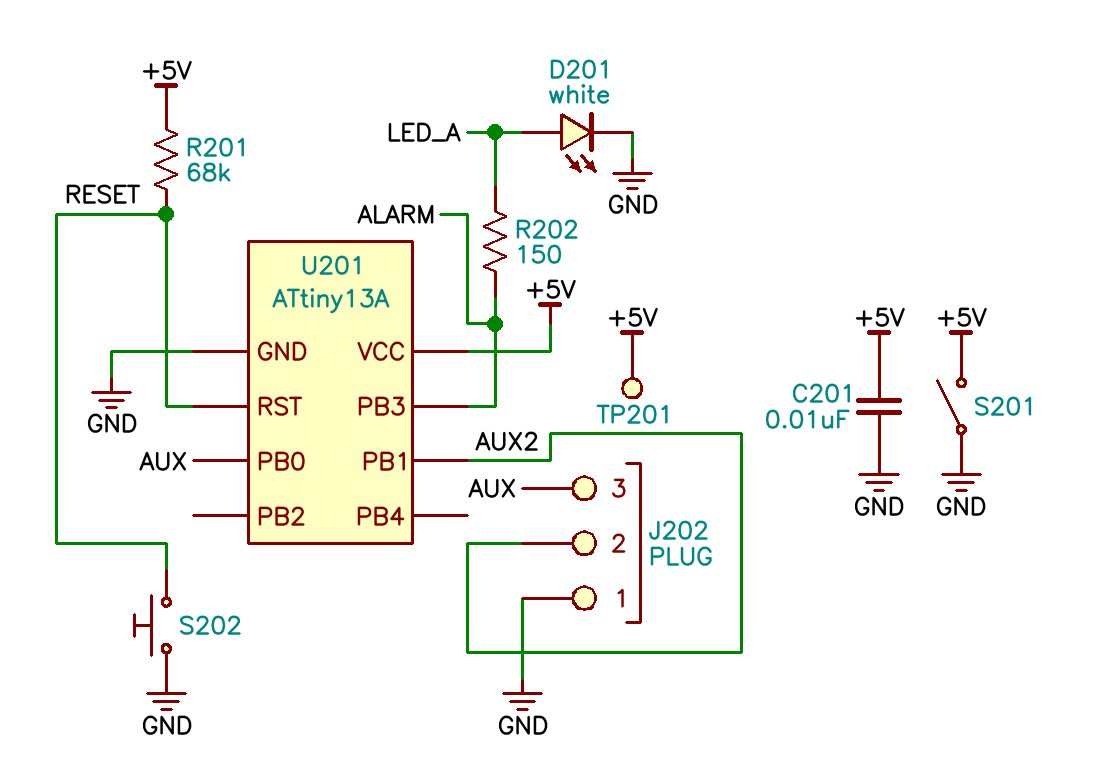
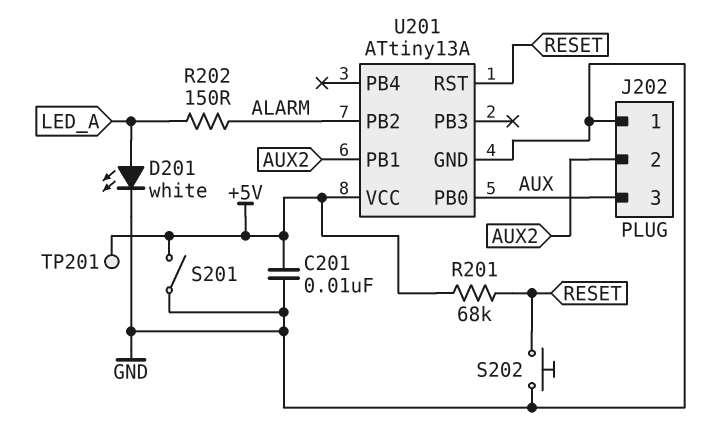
U201 pin PB2: none -> ALARM
U201 pin PB3: ALARM -> none

